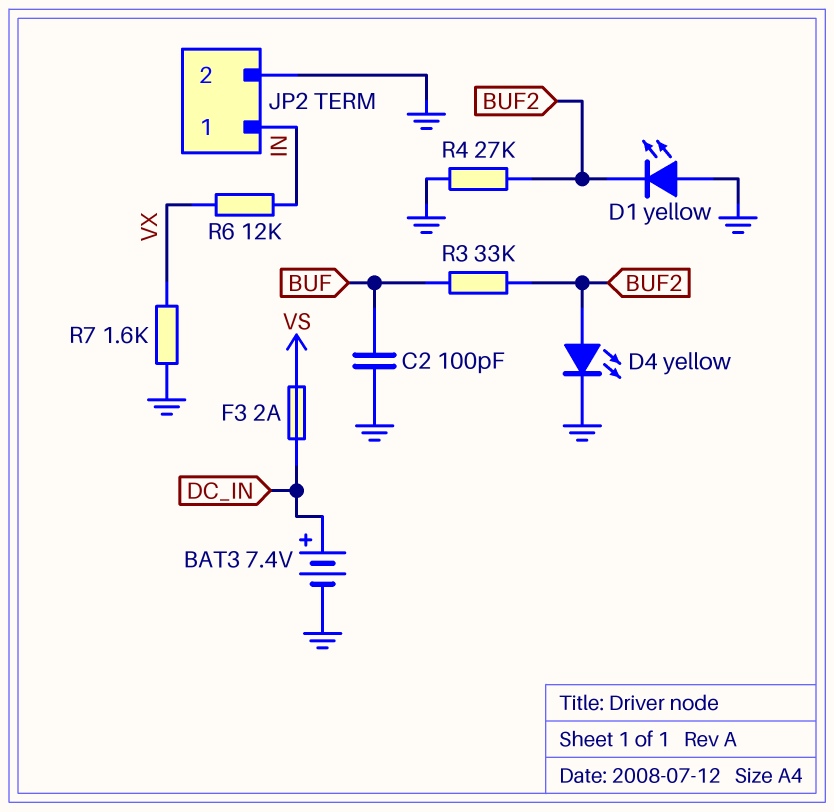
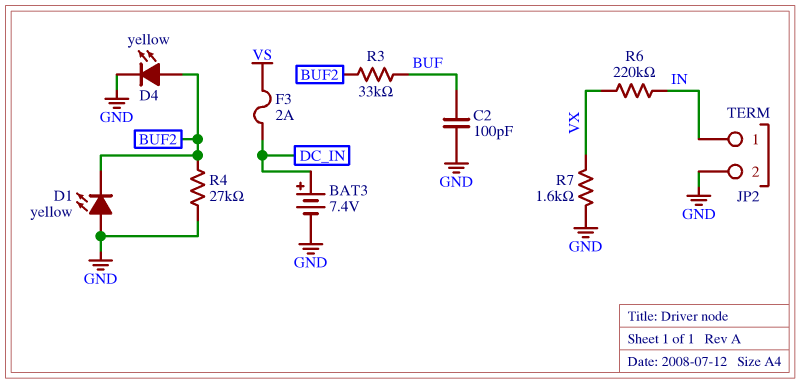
R6: 12k (IN, VX) -> 220k (IN, VX)

